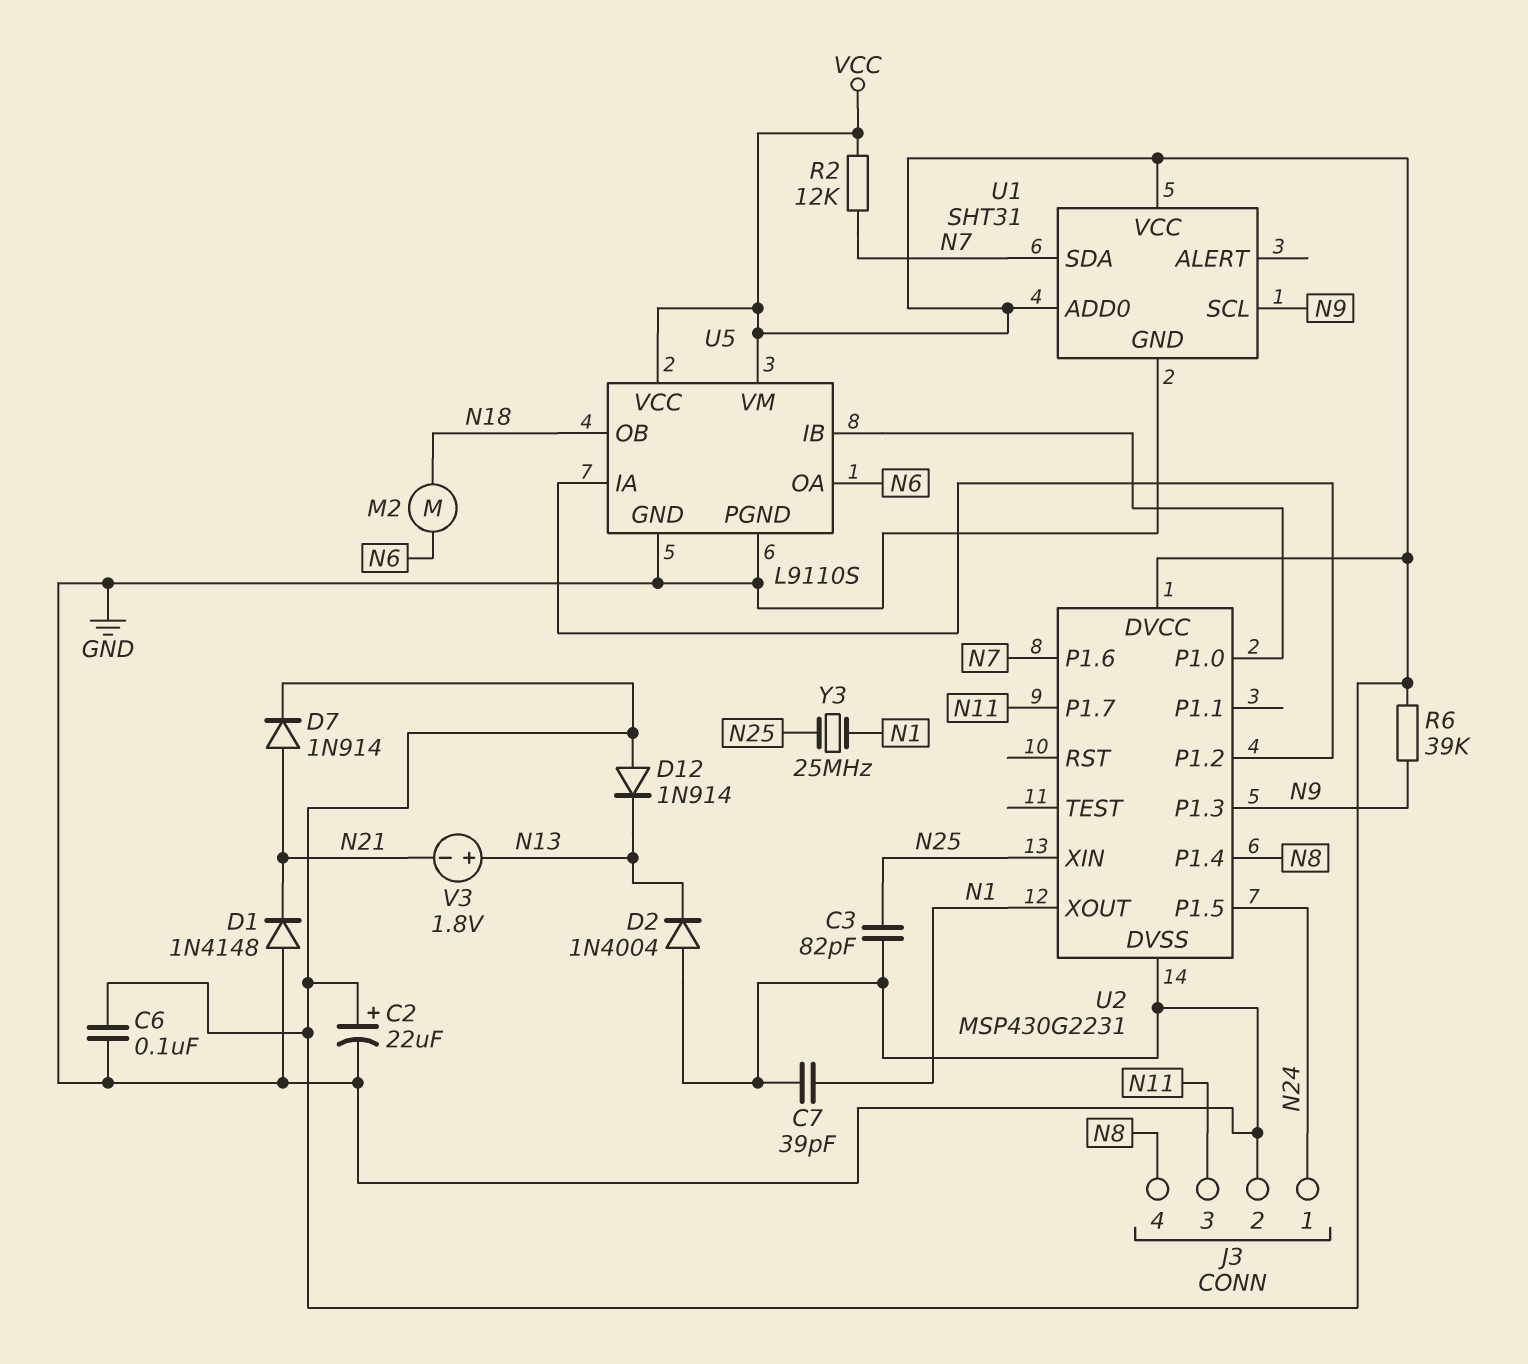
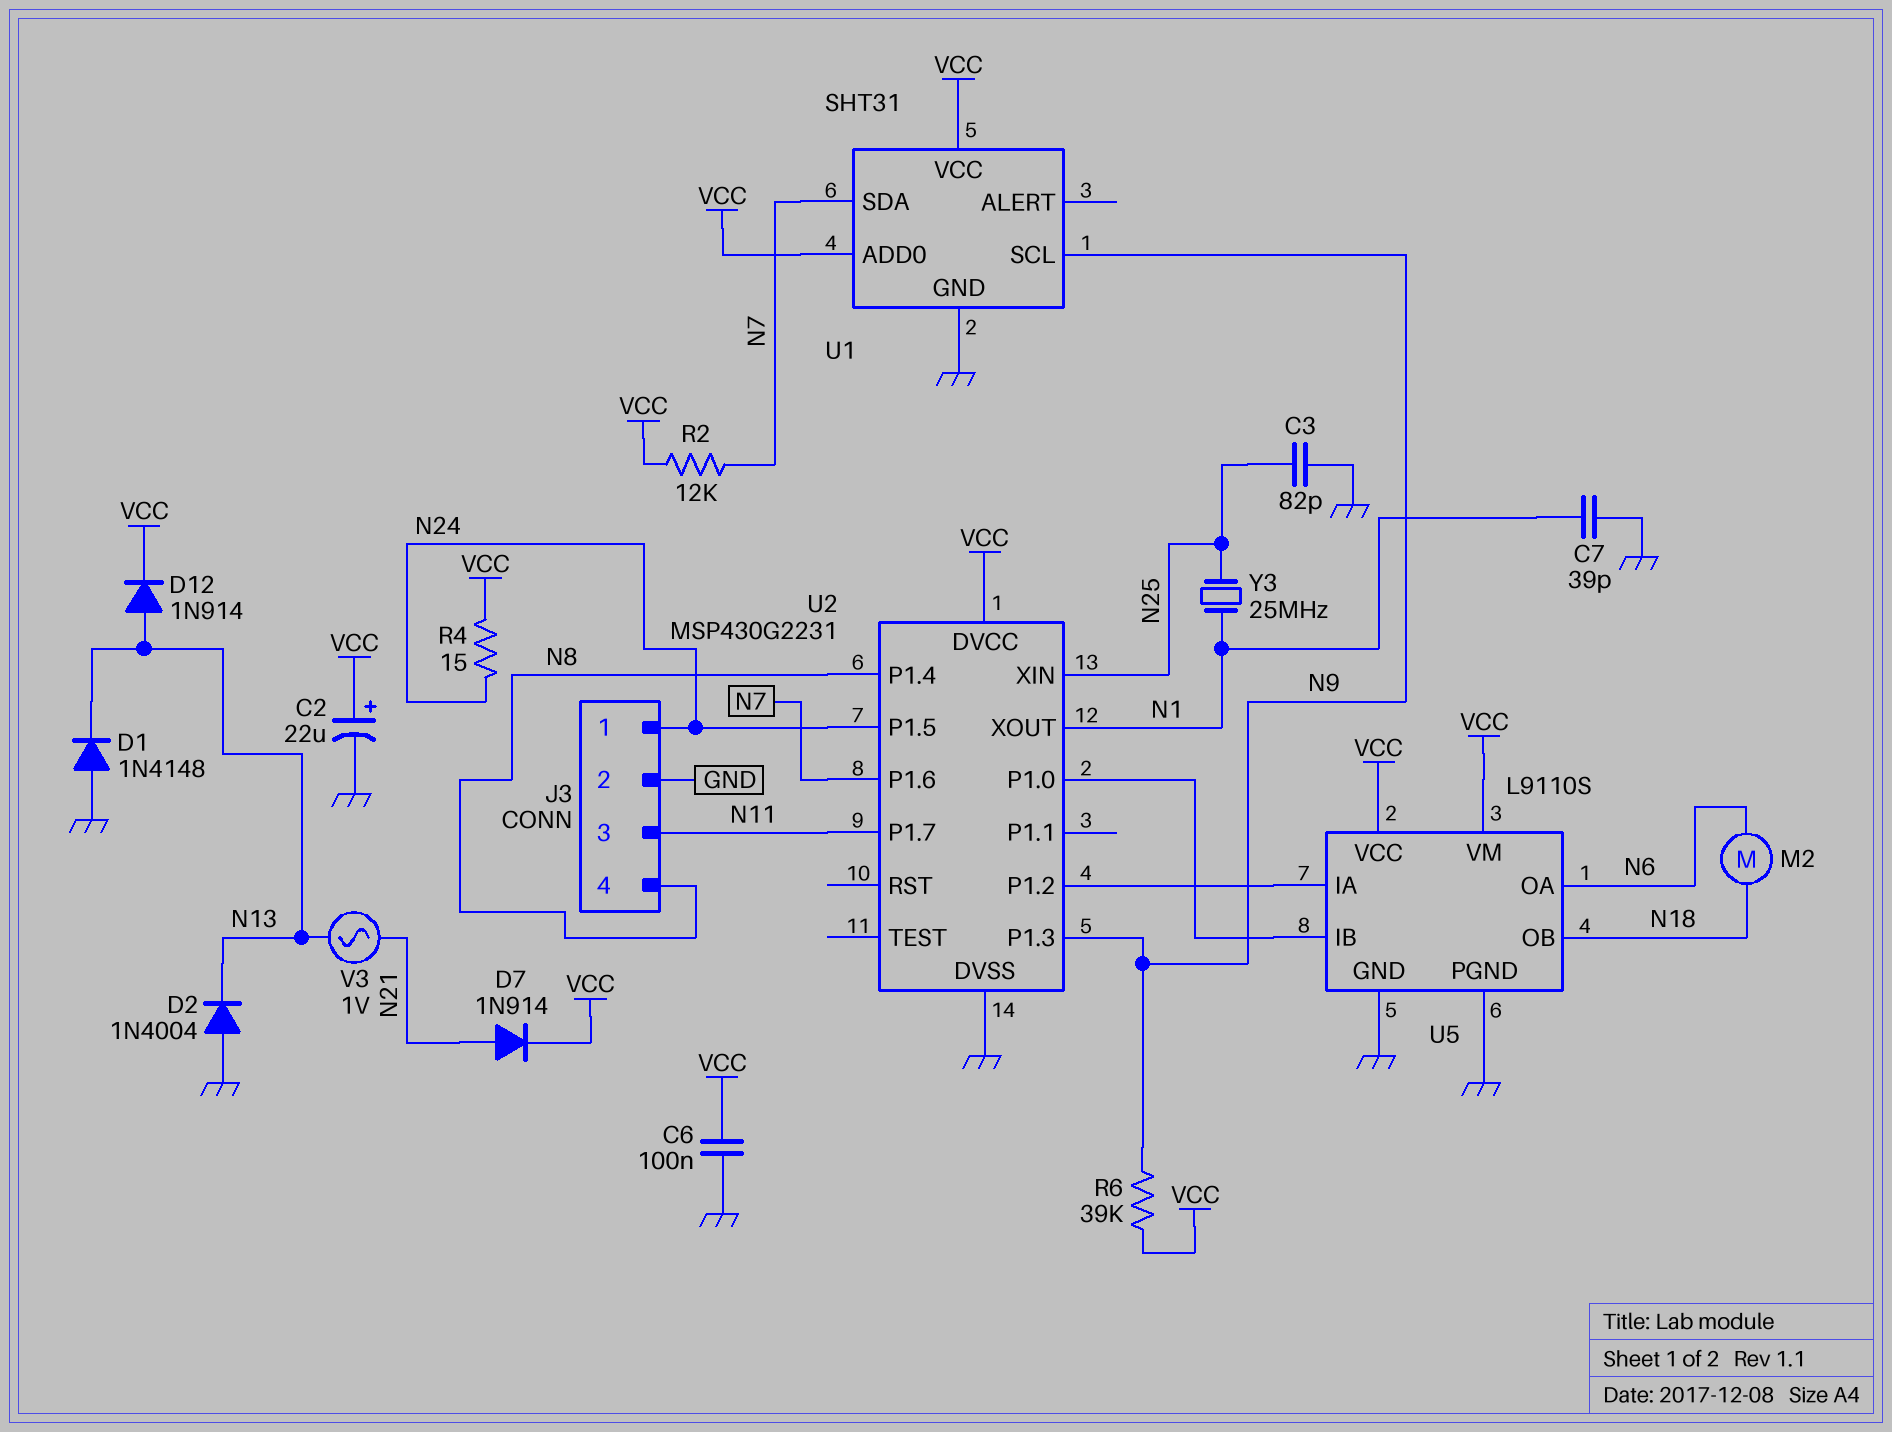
D1: diode 1N4148 (A GND, K N21) -> diode 1N4148 (A GND, K N13)
D12: diode 1N914 (A VCC, K N13) -> diode 1N914 (A N13, K VCC)
R4: none -> 15 (N24, VCC)
V3: 1.8V (plus N13, minus N21) -> AC 1V (N13, N21)

